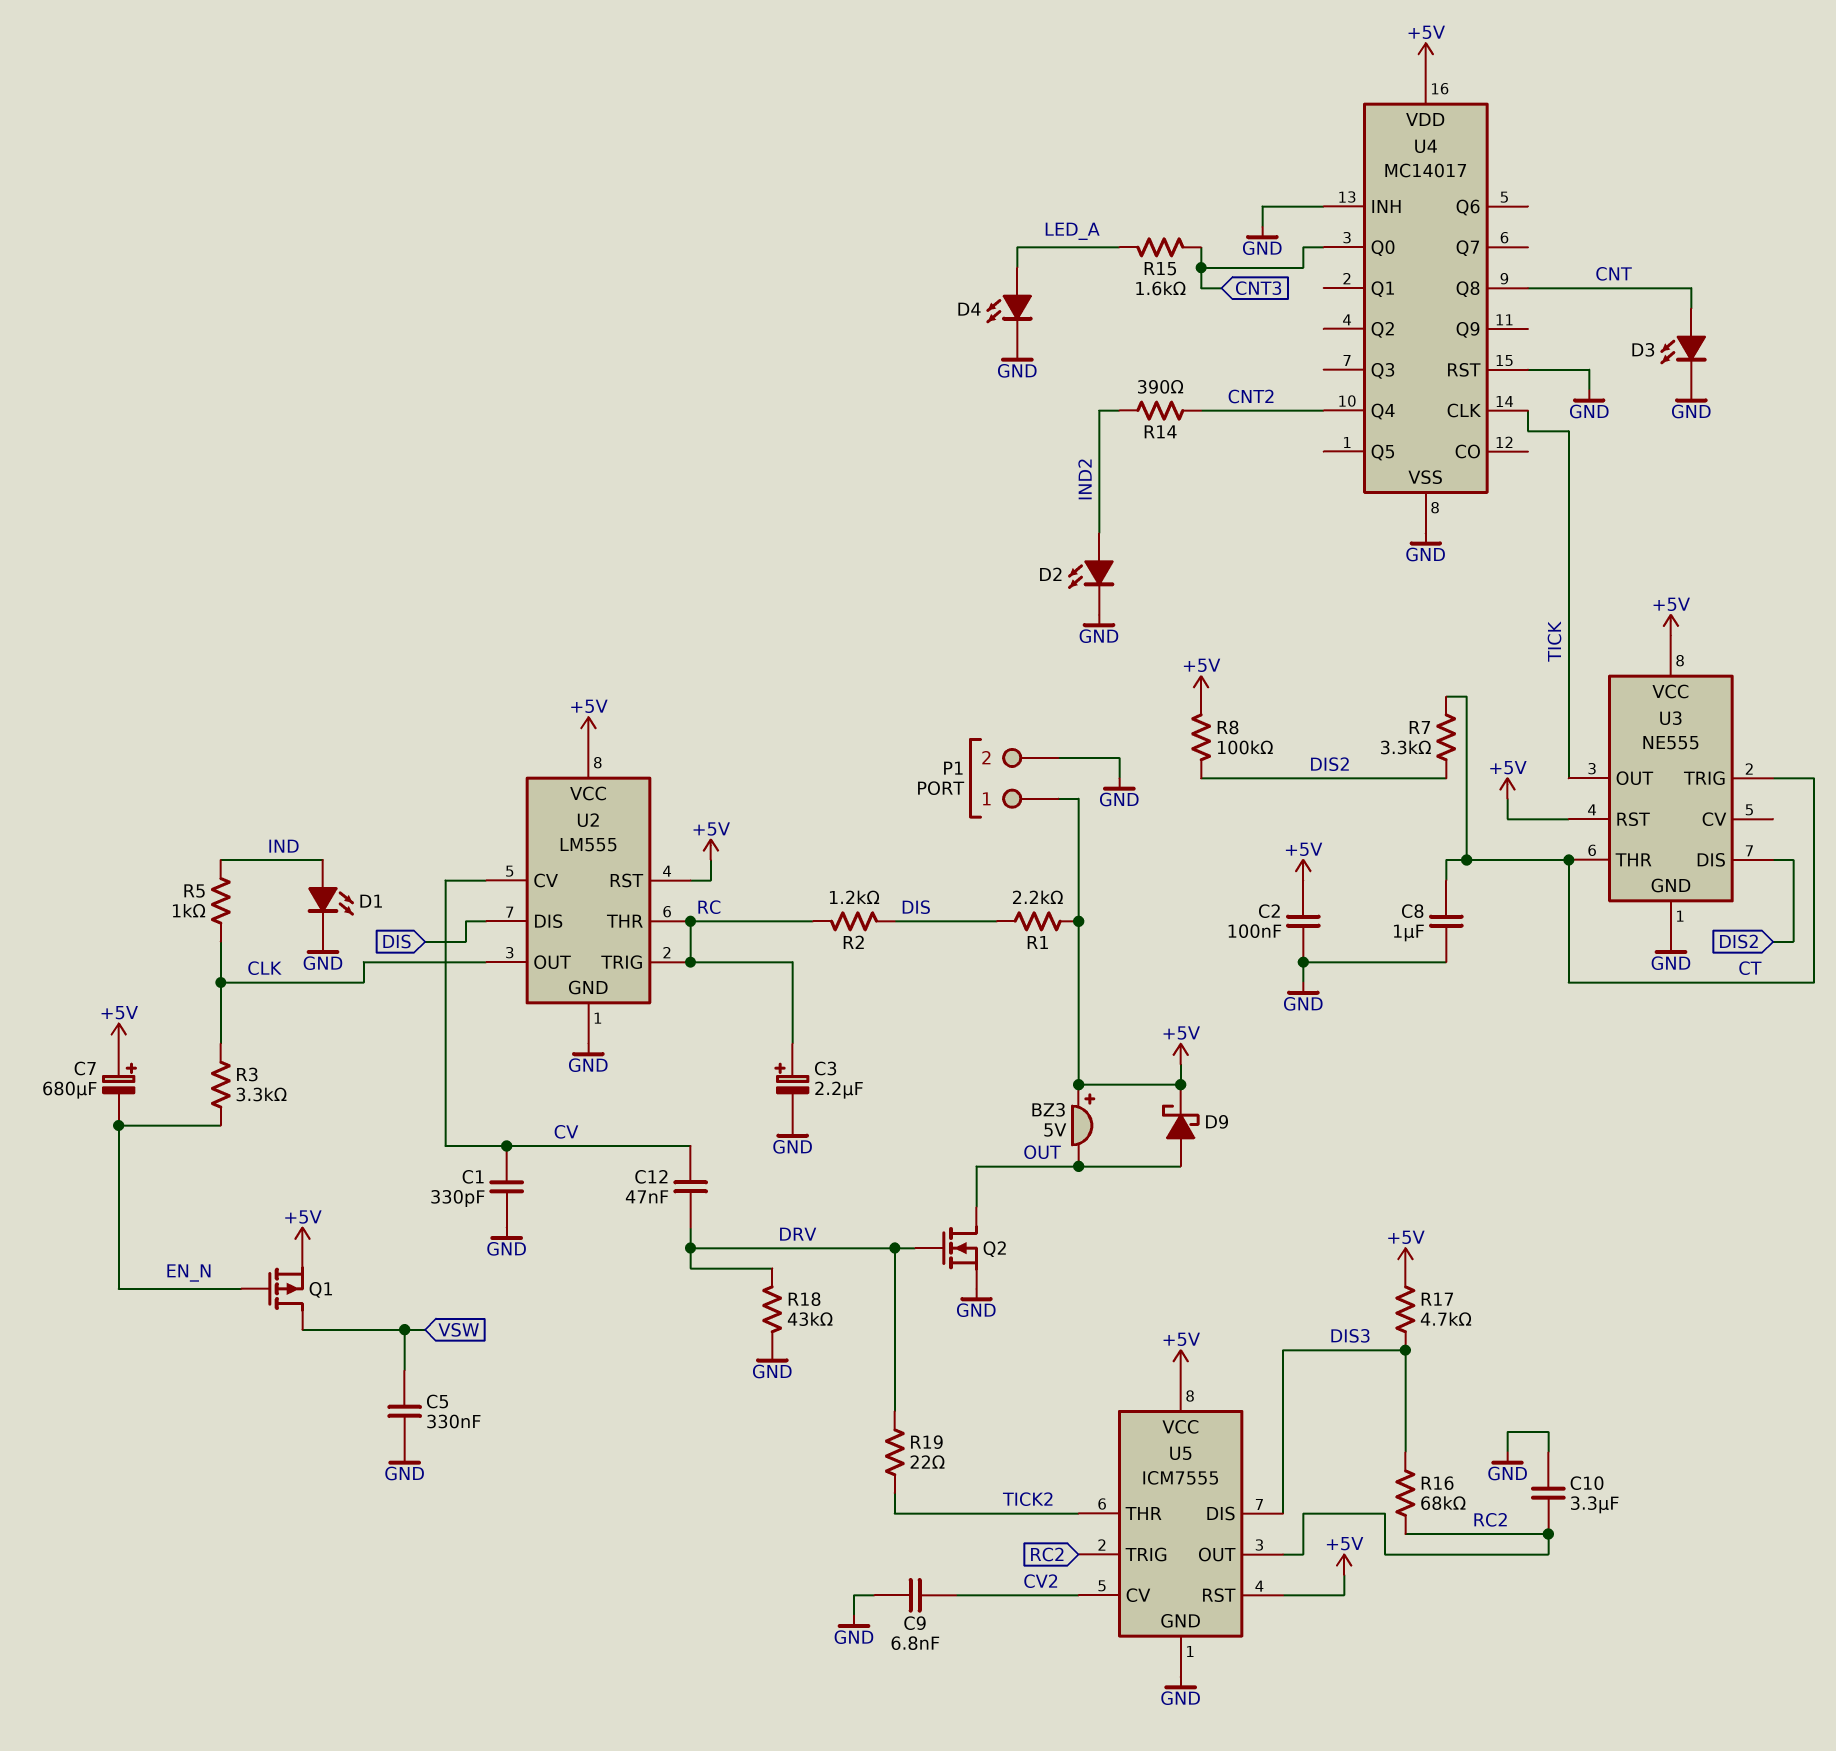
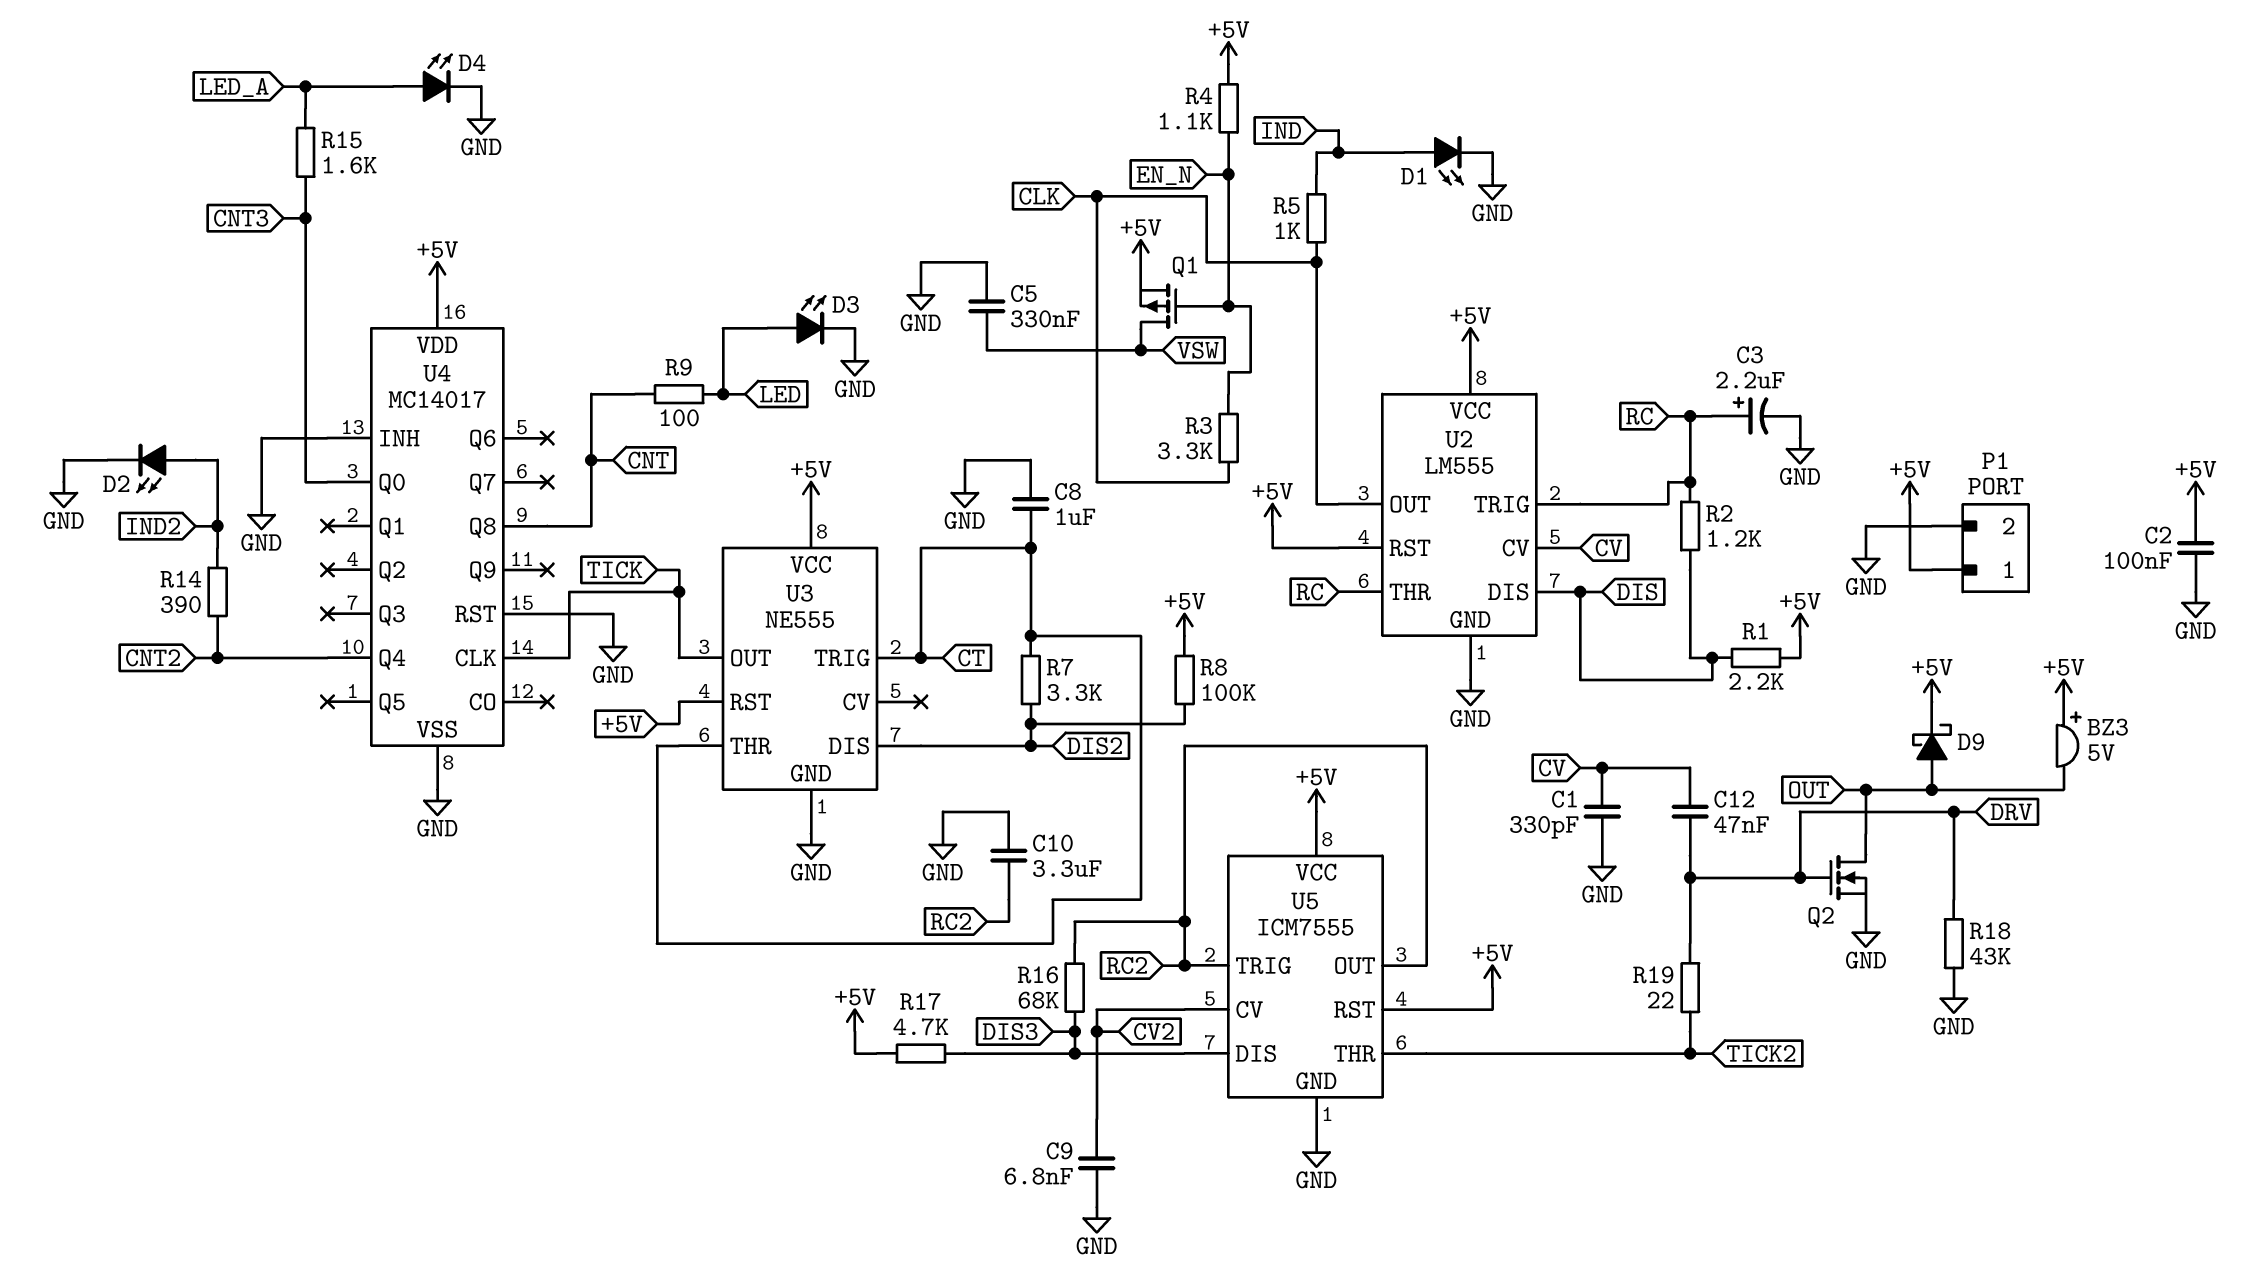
C7: 680uF (plus +5V, minus EN_N) -> none
D3: LED (A CNT, K GND) -> LED (A LED, K GND)
R4: none -> 1.1k (+5V, EN_N)
R9: none -> 100 (CNT, LED)

